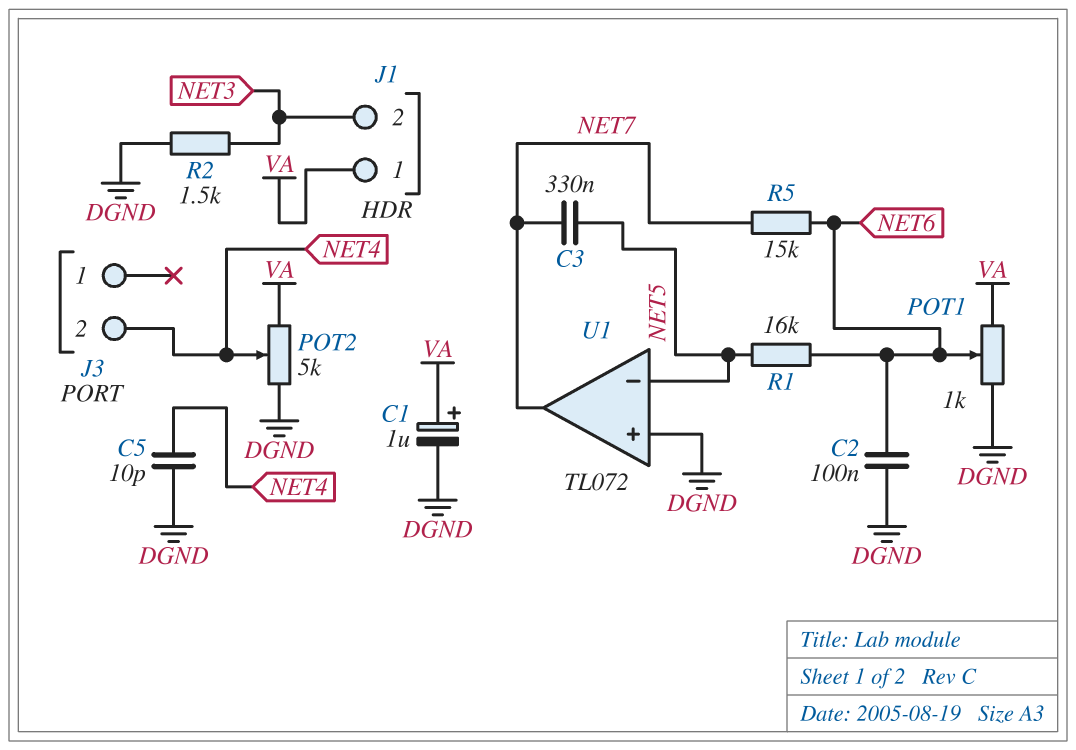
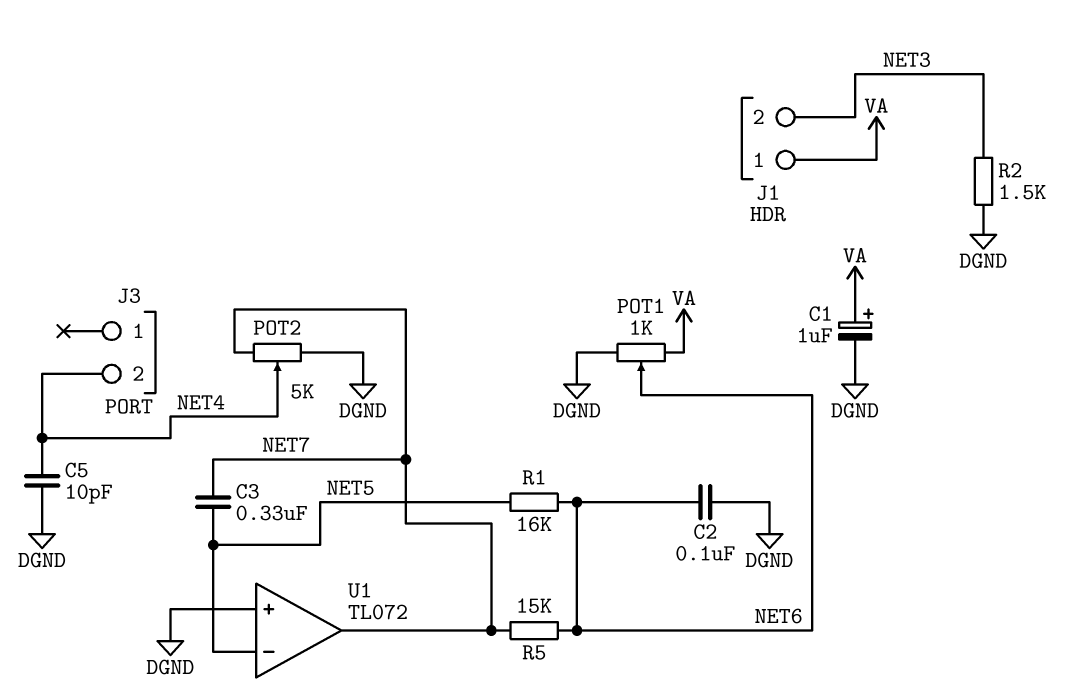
POT2: 5k (DGND, VA, wiper NET4) -> 5k (DGND, NET7, wiper NET4)

